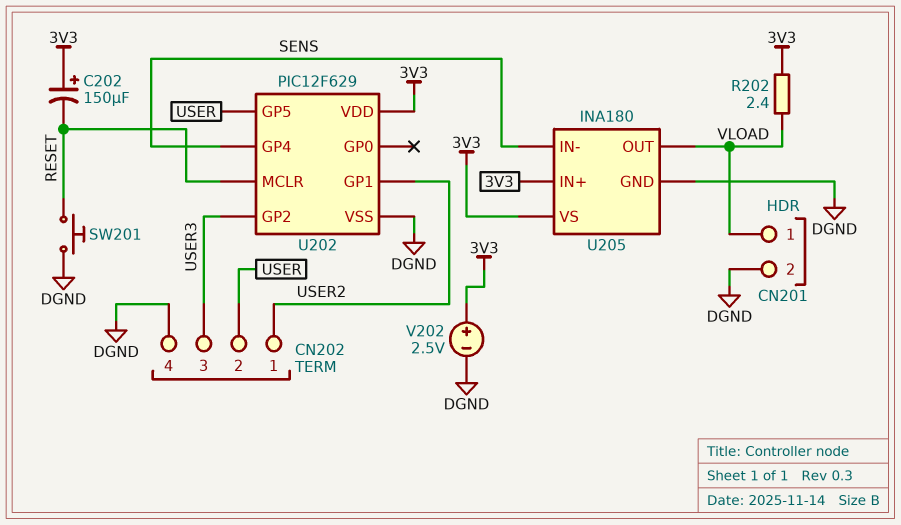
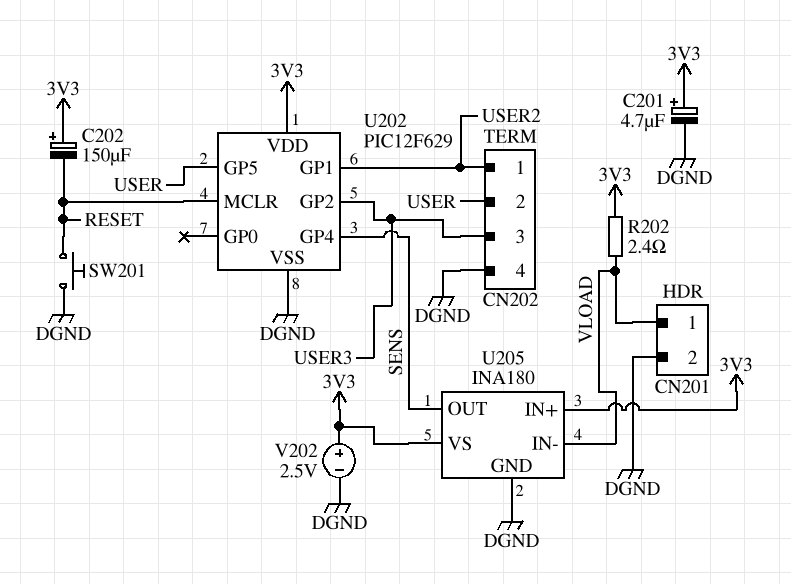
C201: none -> 4.7uF (plus 3V3, minus DGND)
U205 pin IN-: SENS -> VLOAD
U205 pin OUT: VLOAD -> SENS

